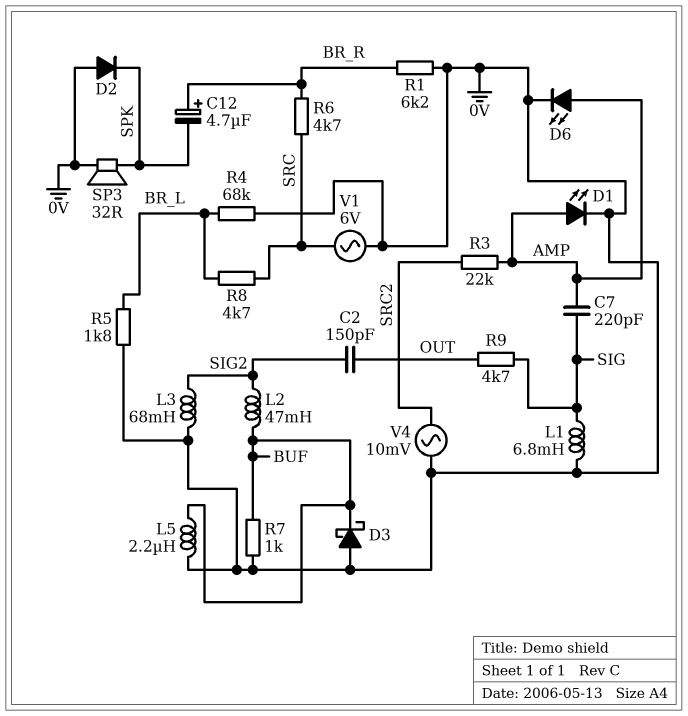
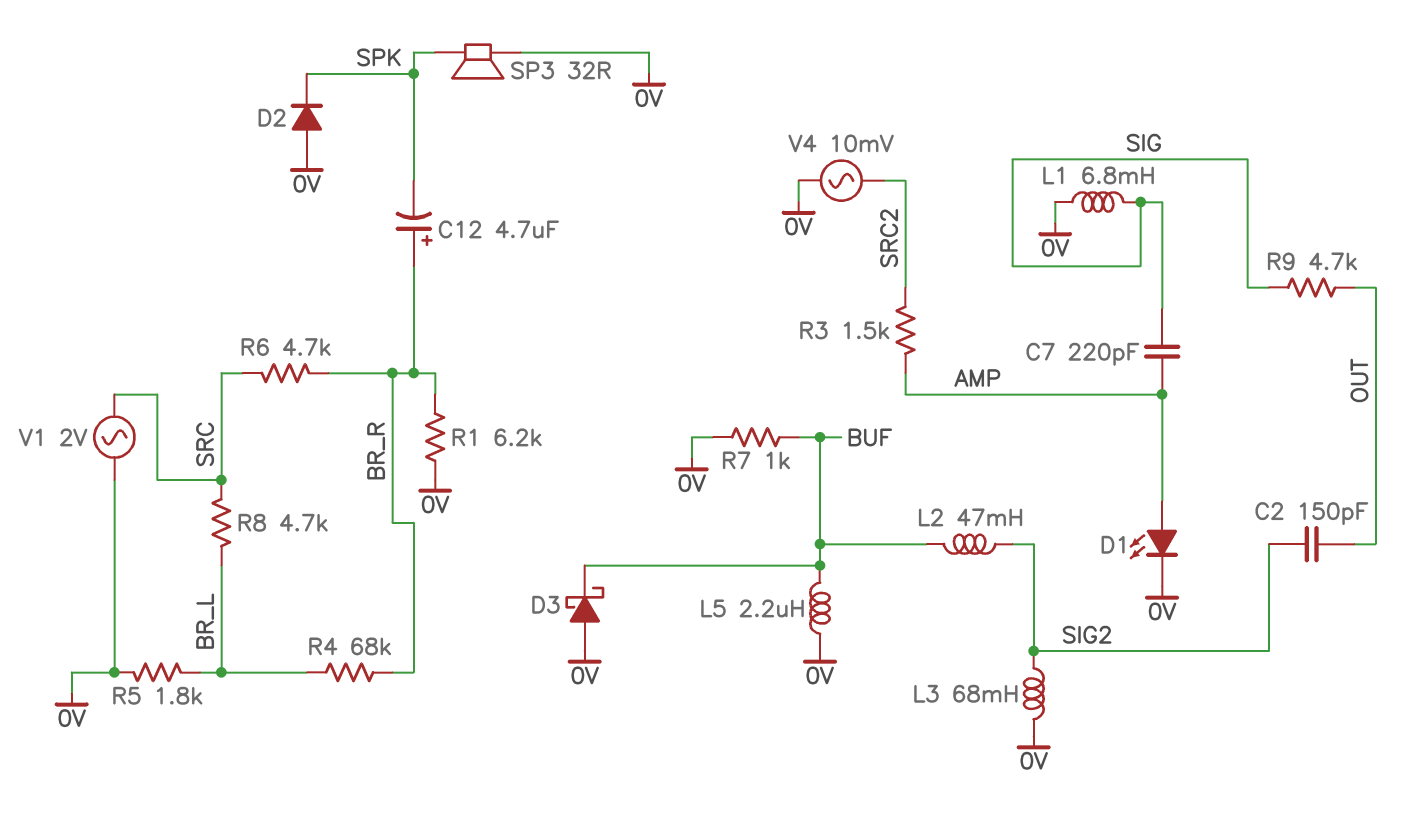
D6: LED (A AMP, K 0V) -> none
R3: 22k (AMP, SRC2) -> 1.5k (AMP, SRC2)
R4: 68k (0V, BR_L) -> 68k (BR_L, BR_R)
V1: AC 6V (0V, SRC) -> AC 2V (0V, SRC)

